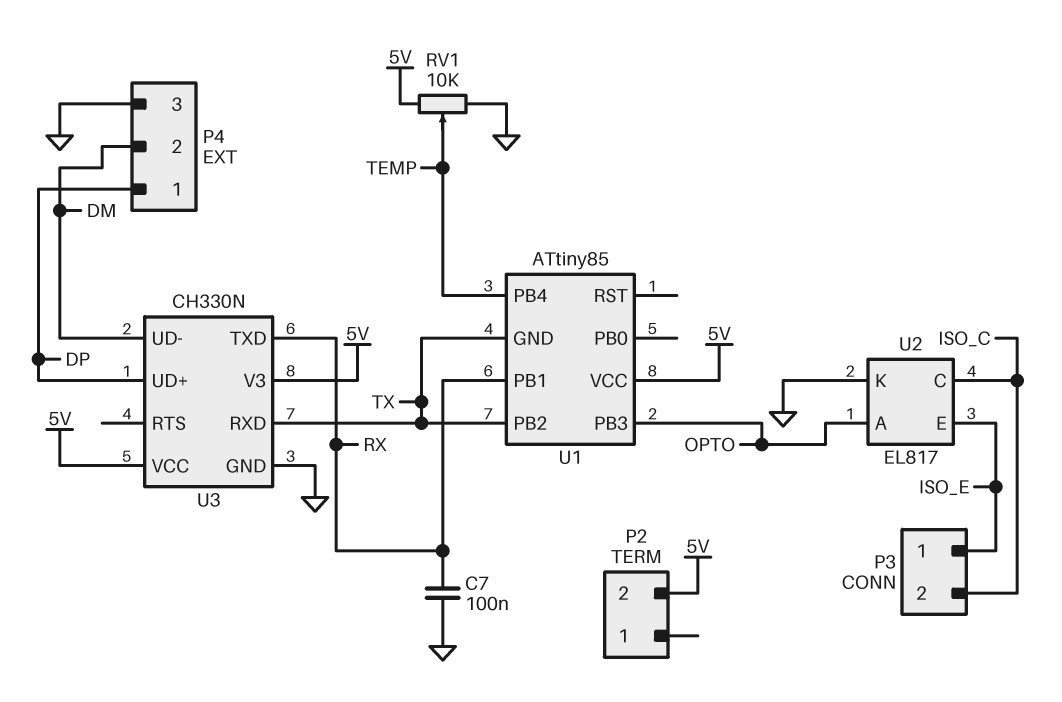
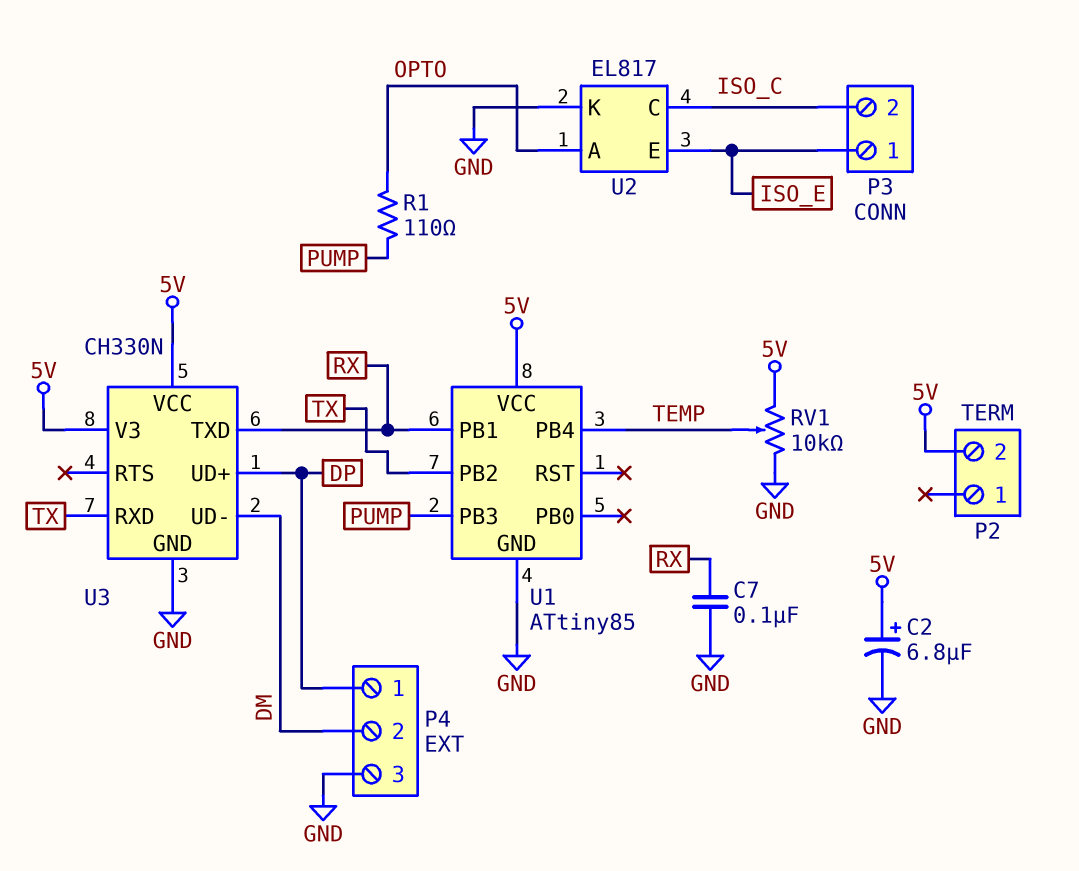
C2: none -> 6.8uF (plus 5V, minus GND)
R1: none -> 110 (OPTO, PUMP)
U1 pin GND: TX -> GND
U1 pin PB3: OPTO -> PUMP

